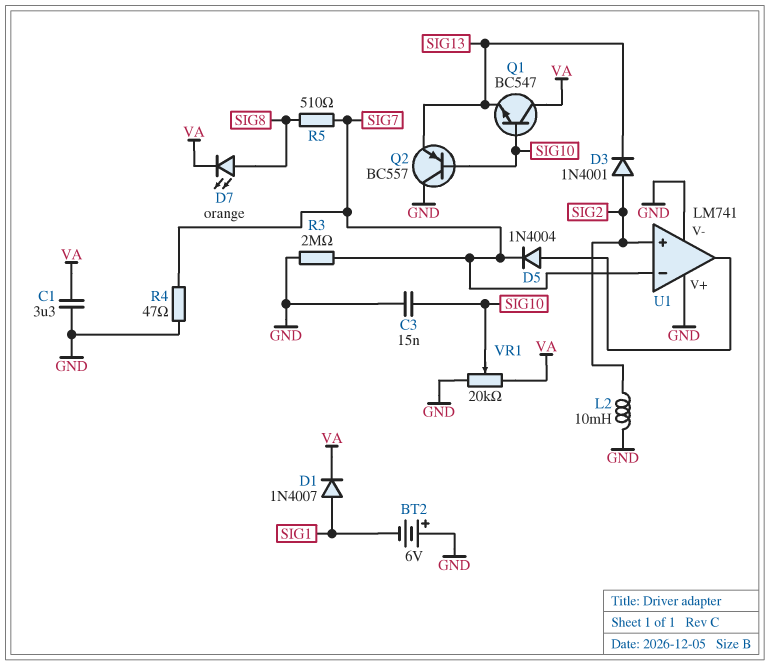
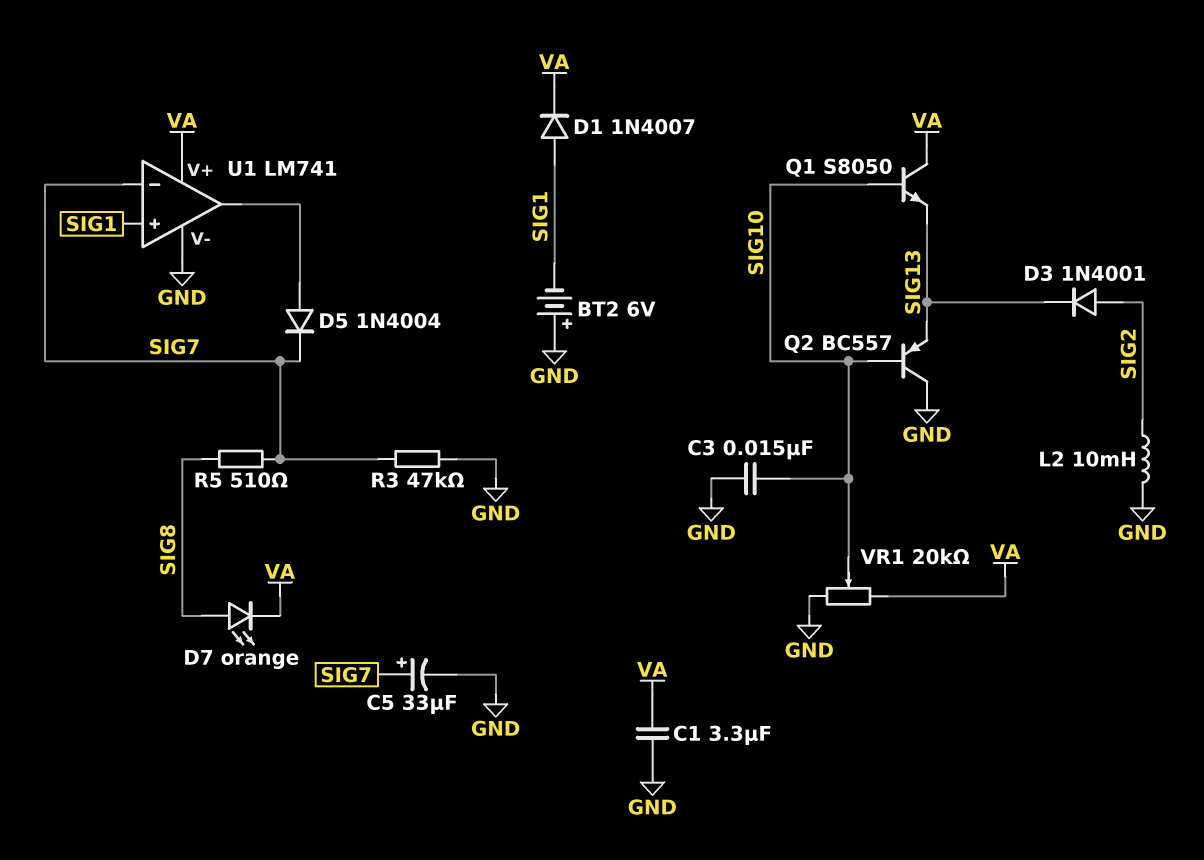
C5: none -> 33uF (plus SIG7, minus GND)
Q1: NPN BC547 (B SIG10, C VA, E SIG13) -> NPN S8050 (B SIG10, C VA, E SIG13)
R3: 2M (GND, SIG7) -> 47k (GND, SIG7)
R4: 47 (GND, SIG7) -> none
U1 pin V+: GND -> VA
U1 pin in+: SIG2 -> SIG1

